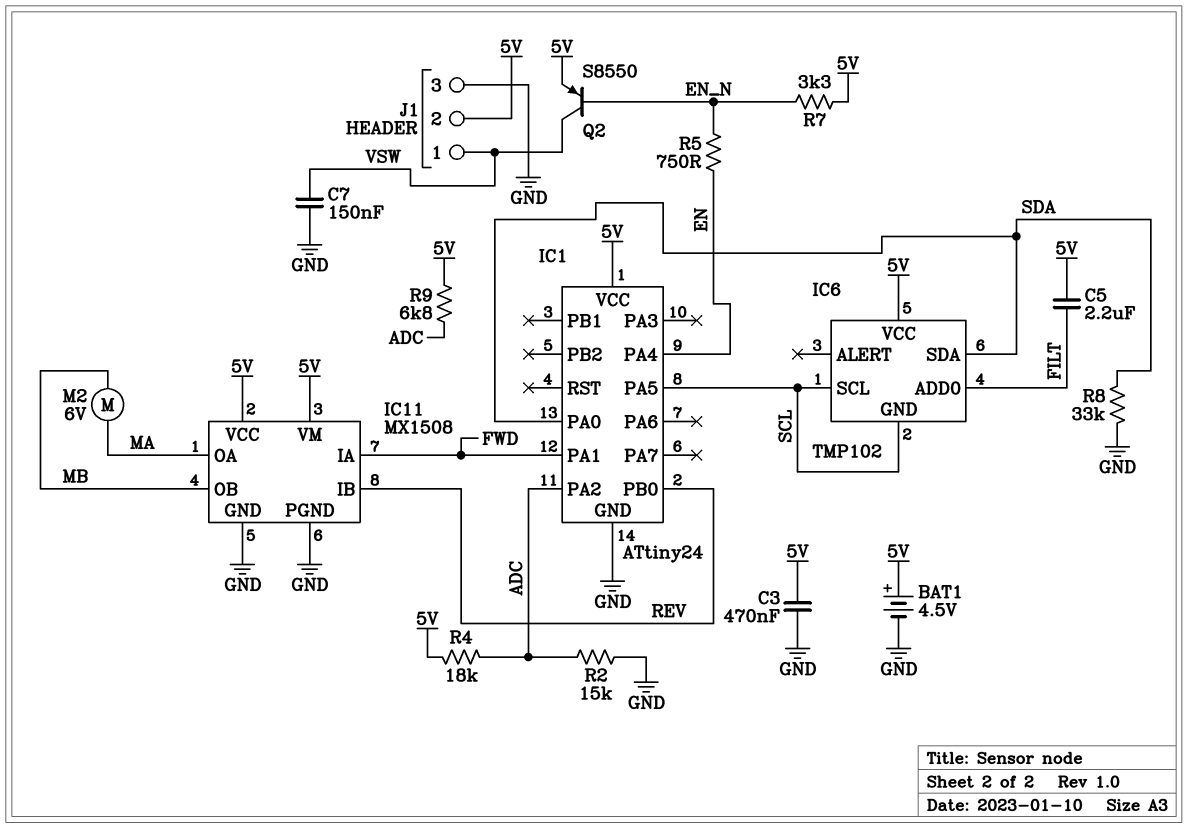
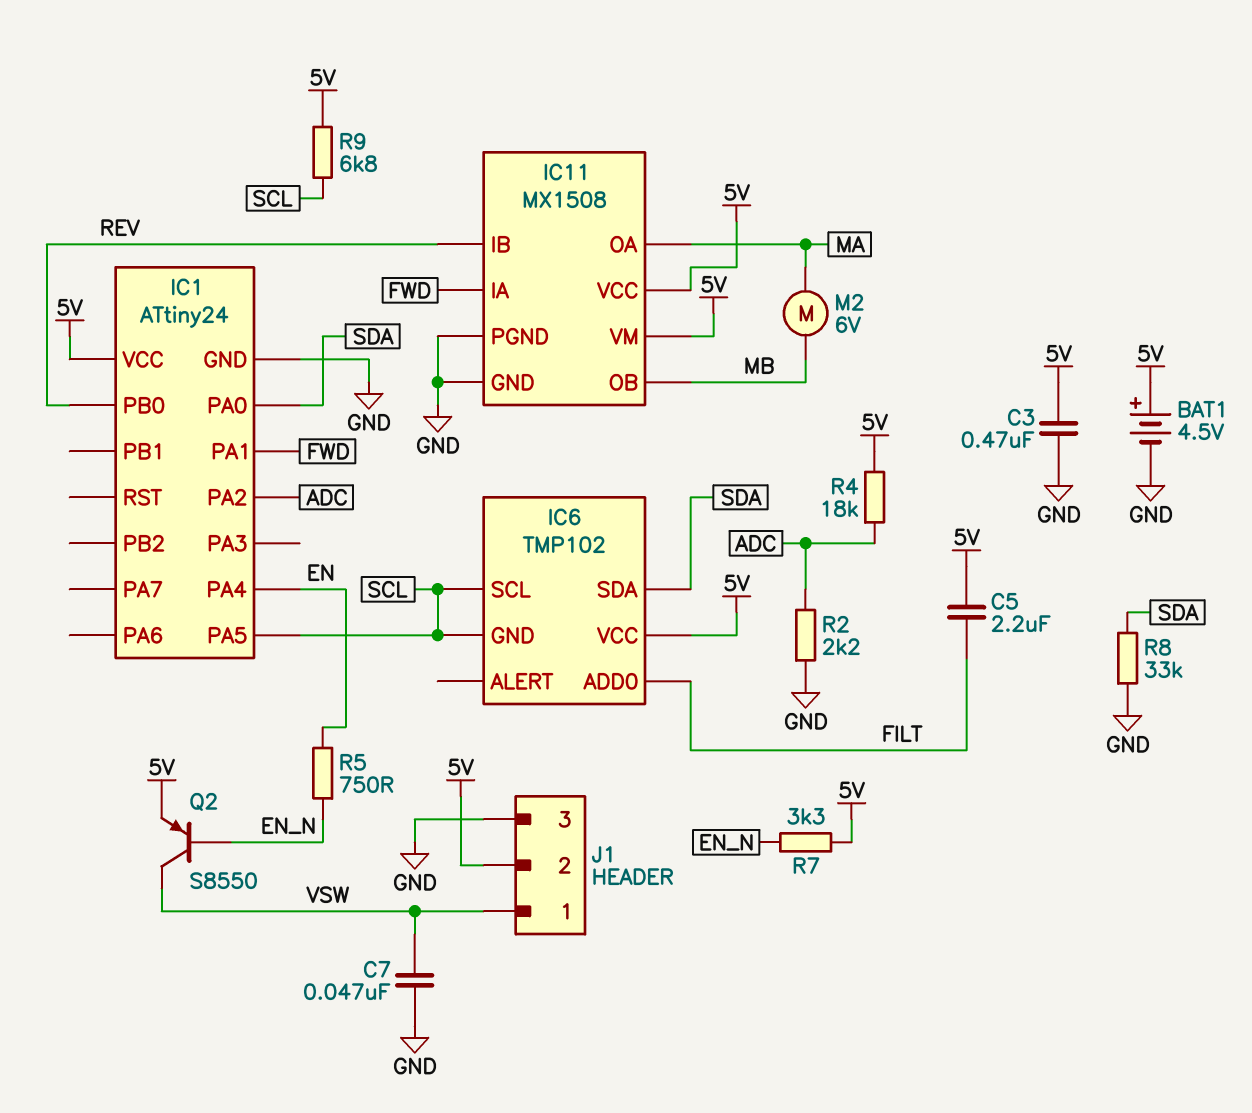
C7: 150nF (GND, VSW) -> 47nF (GND, VSW)
R2: 15k (ADC, GND) -> 2.2k (ADC, GND)
R9: 6.8k (5V, ADC) -> 6.8k (5V, SCL)

